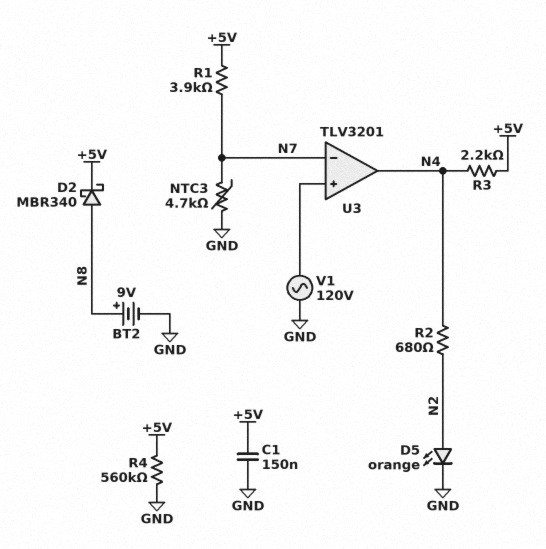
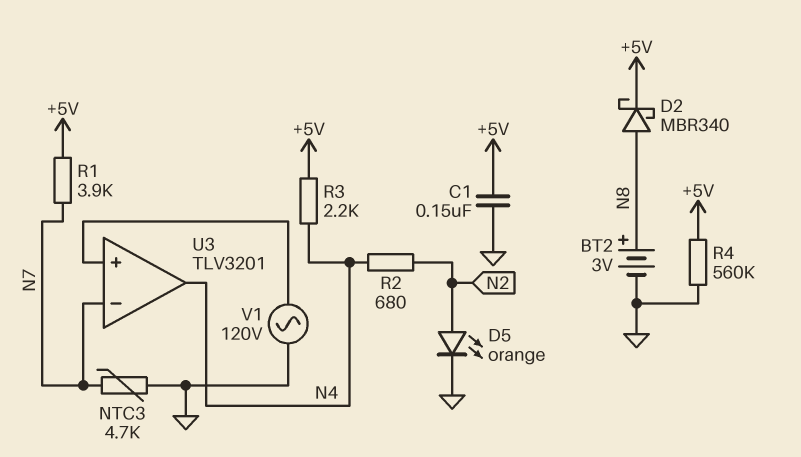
BT2: 9V (plus N8, minus GND) -> 3V (plus N8, minus GND)

